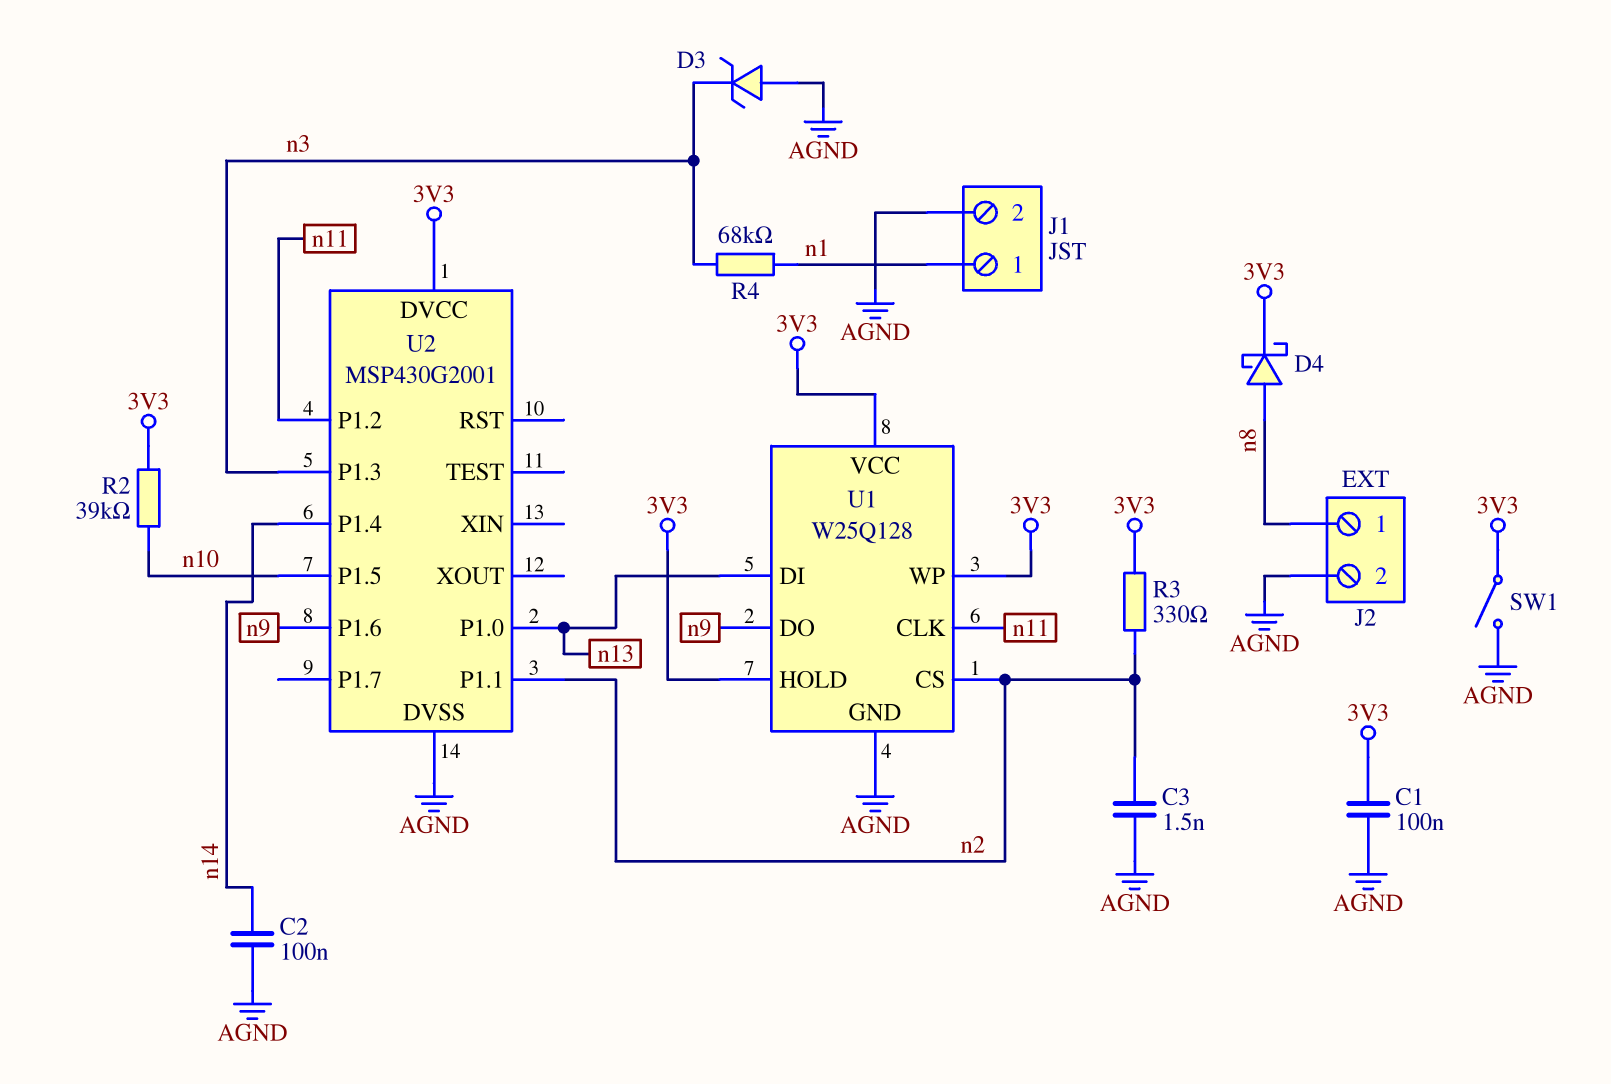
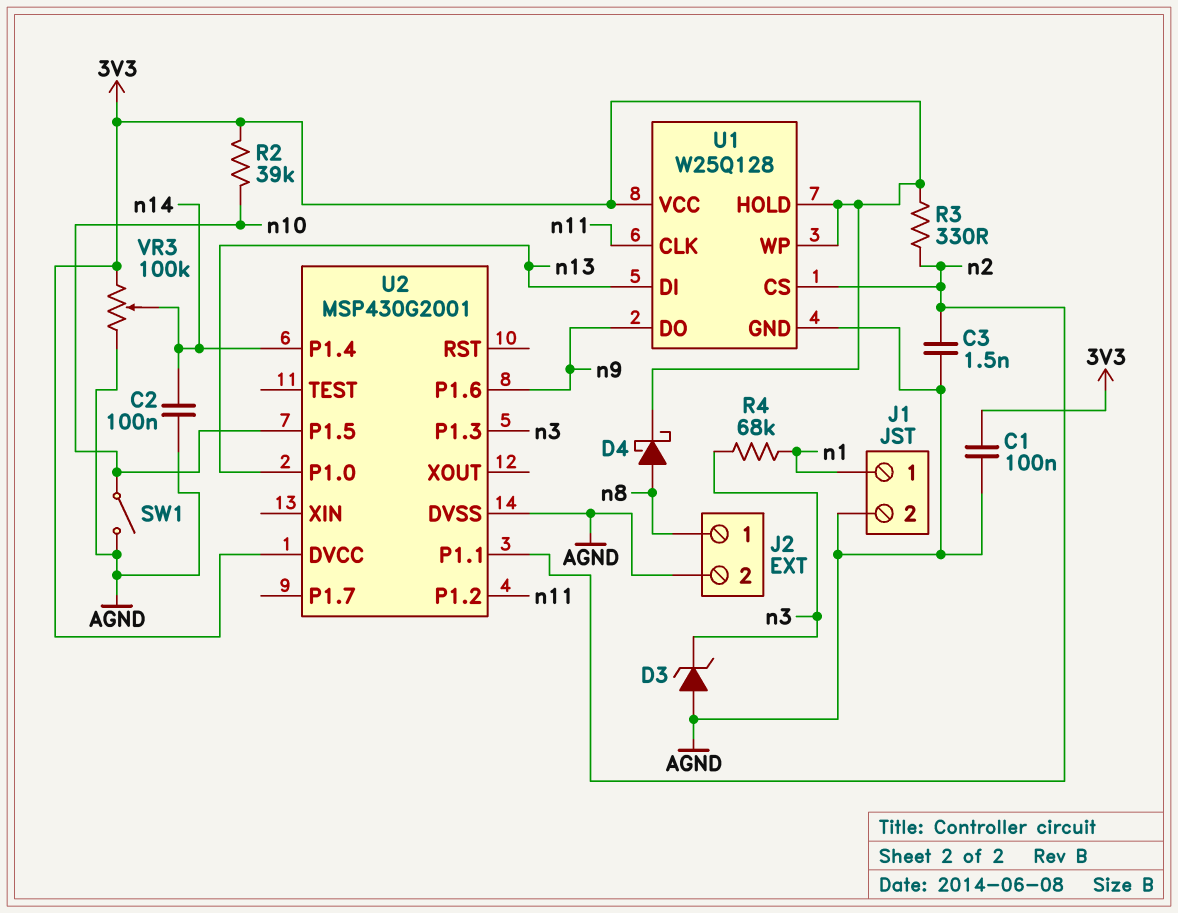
SW1: switch (3V3, AGND) -> switch (AGND, n10)
VR3: none -> 100k (3V3, AGND, wiper n14)

